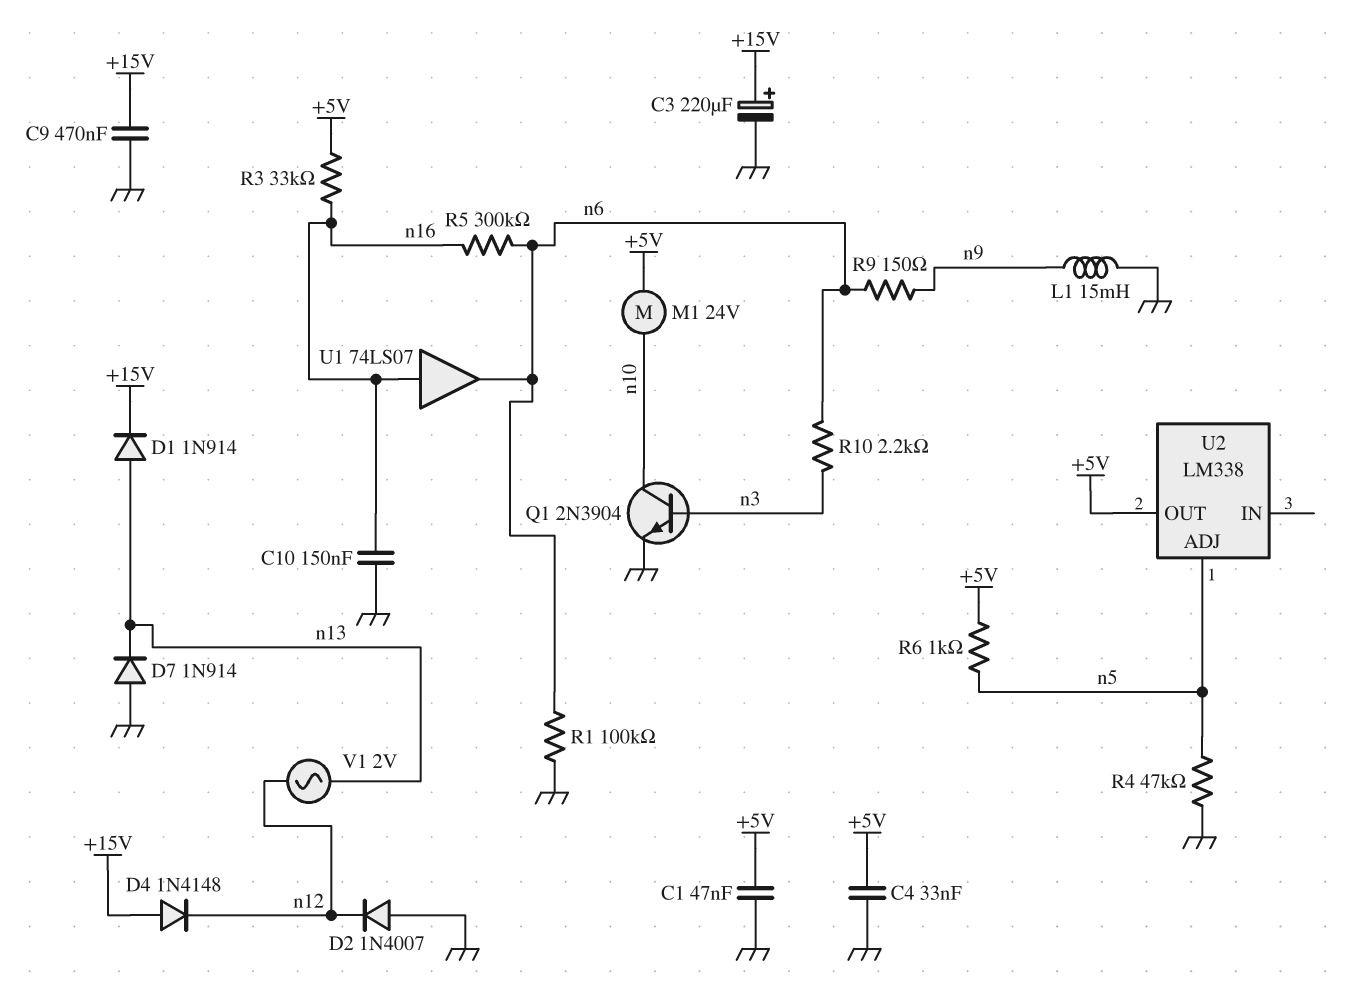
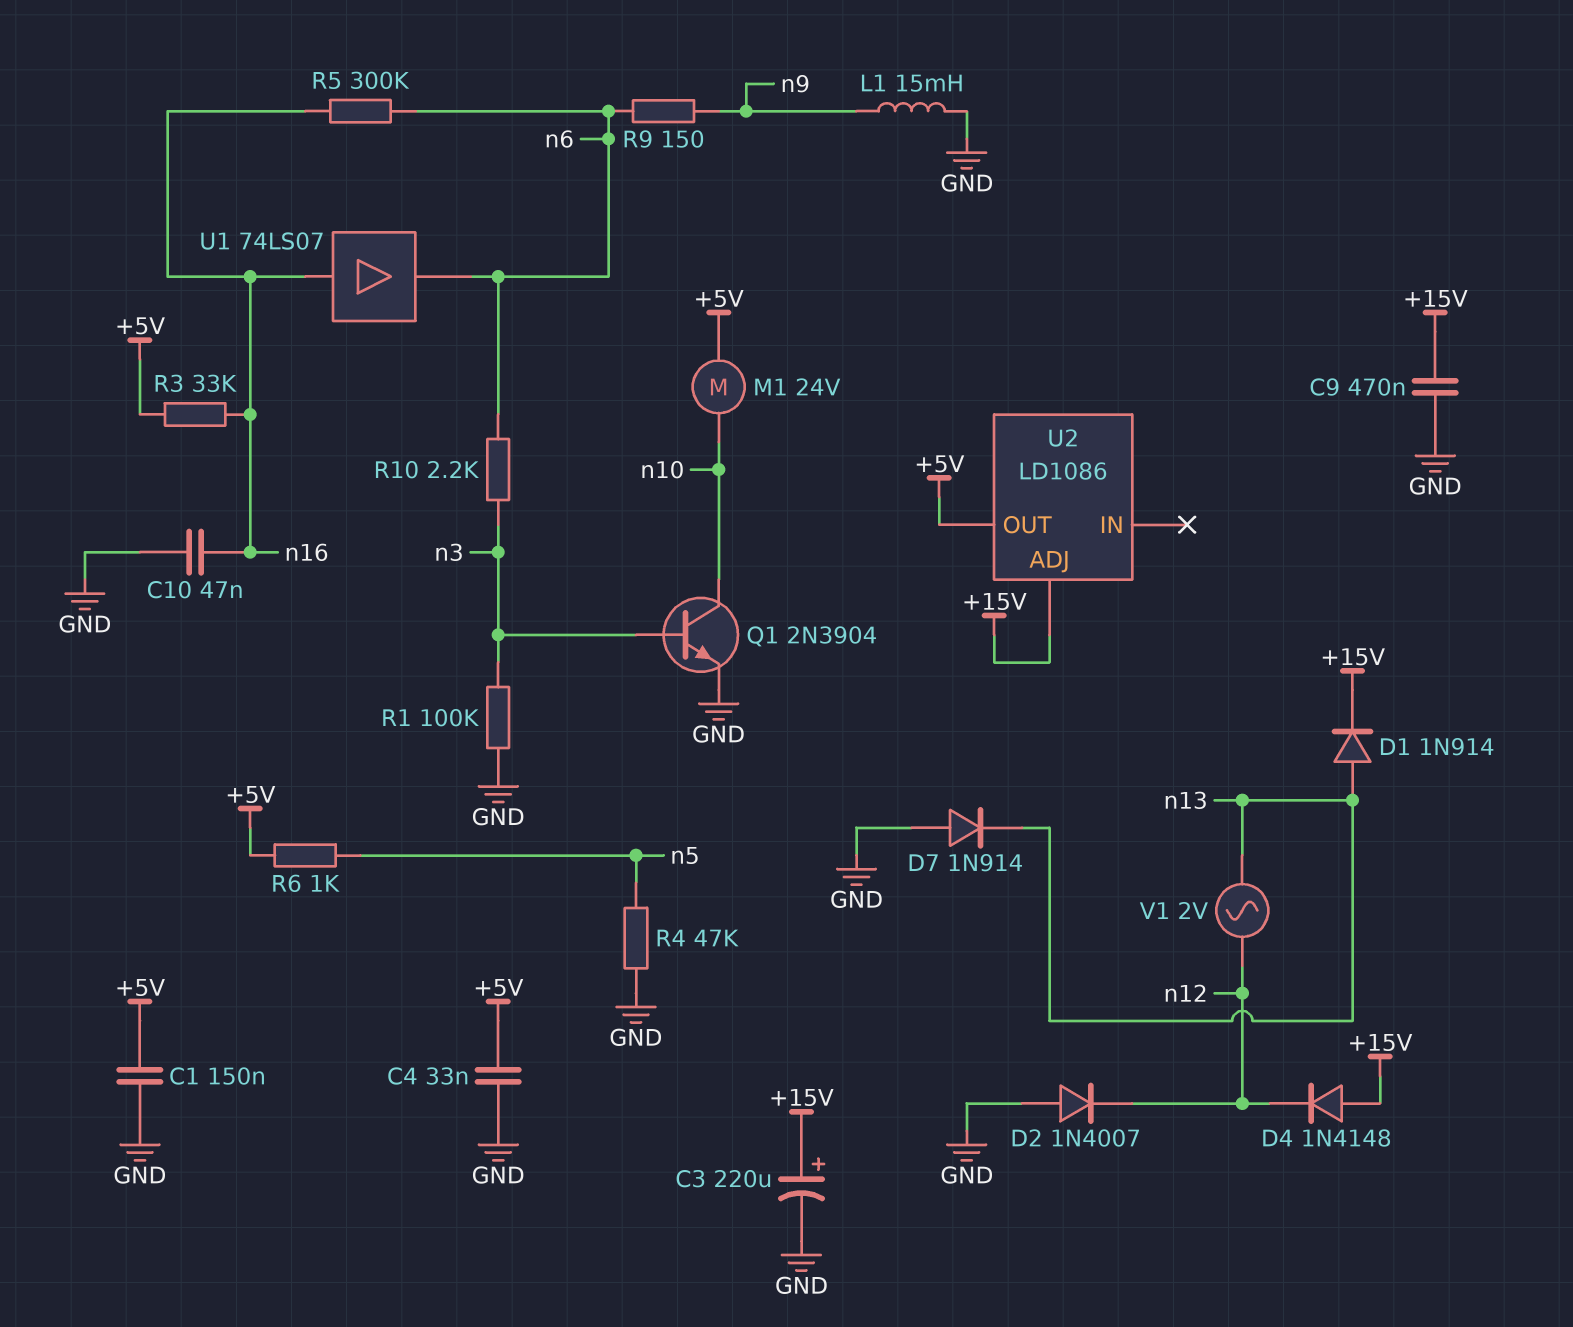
C1: 47nF (+5V, GND) -> 150nF (+5V, GND)
C10: 150nF (GND, n16) -> 47nF (GND, n16)
R1: 100k (GND, n6) -> 100k (GND, n3)
U2: LM338 -> LD1086
U2 pin ADJ: n5 -> +15V

